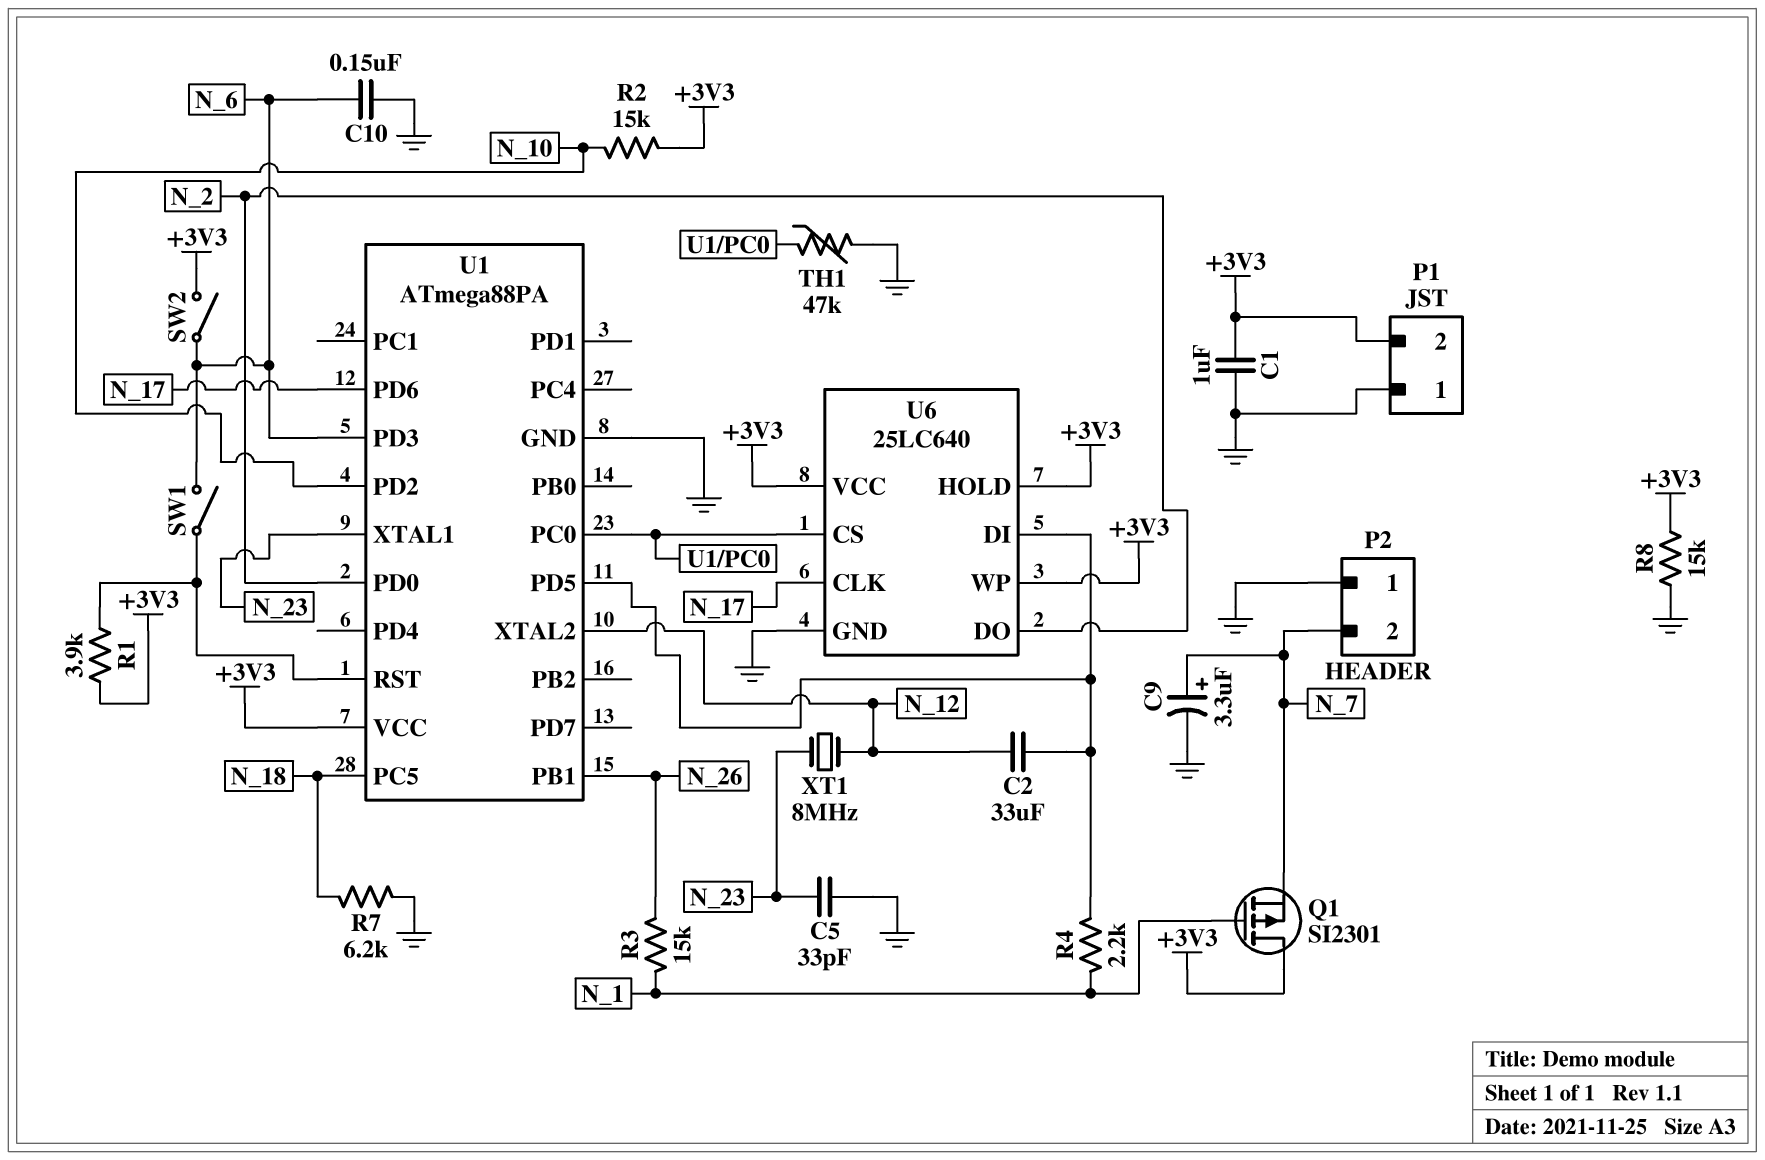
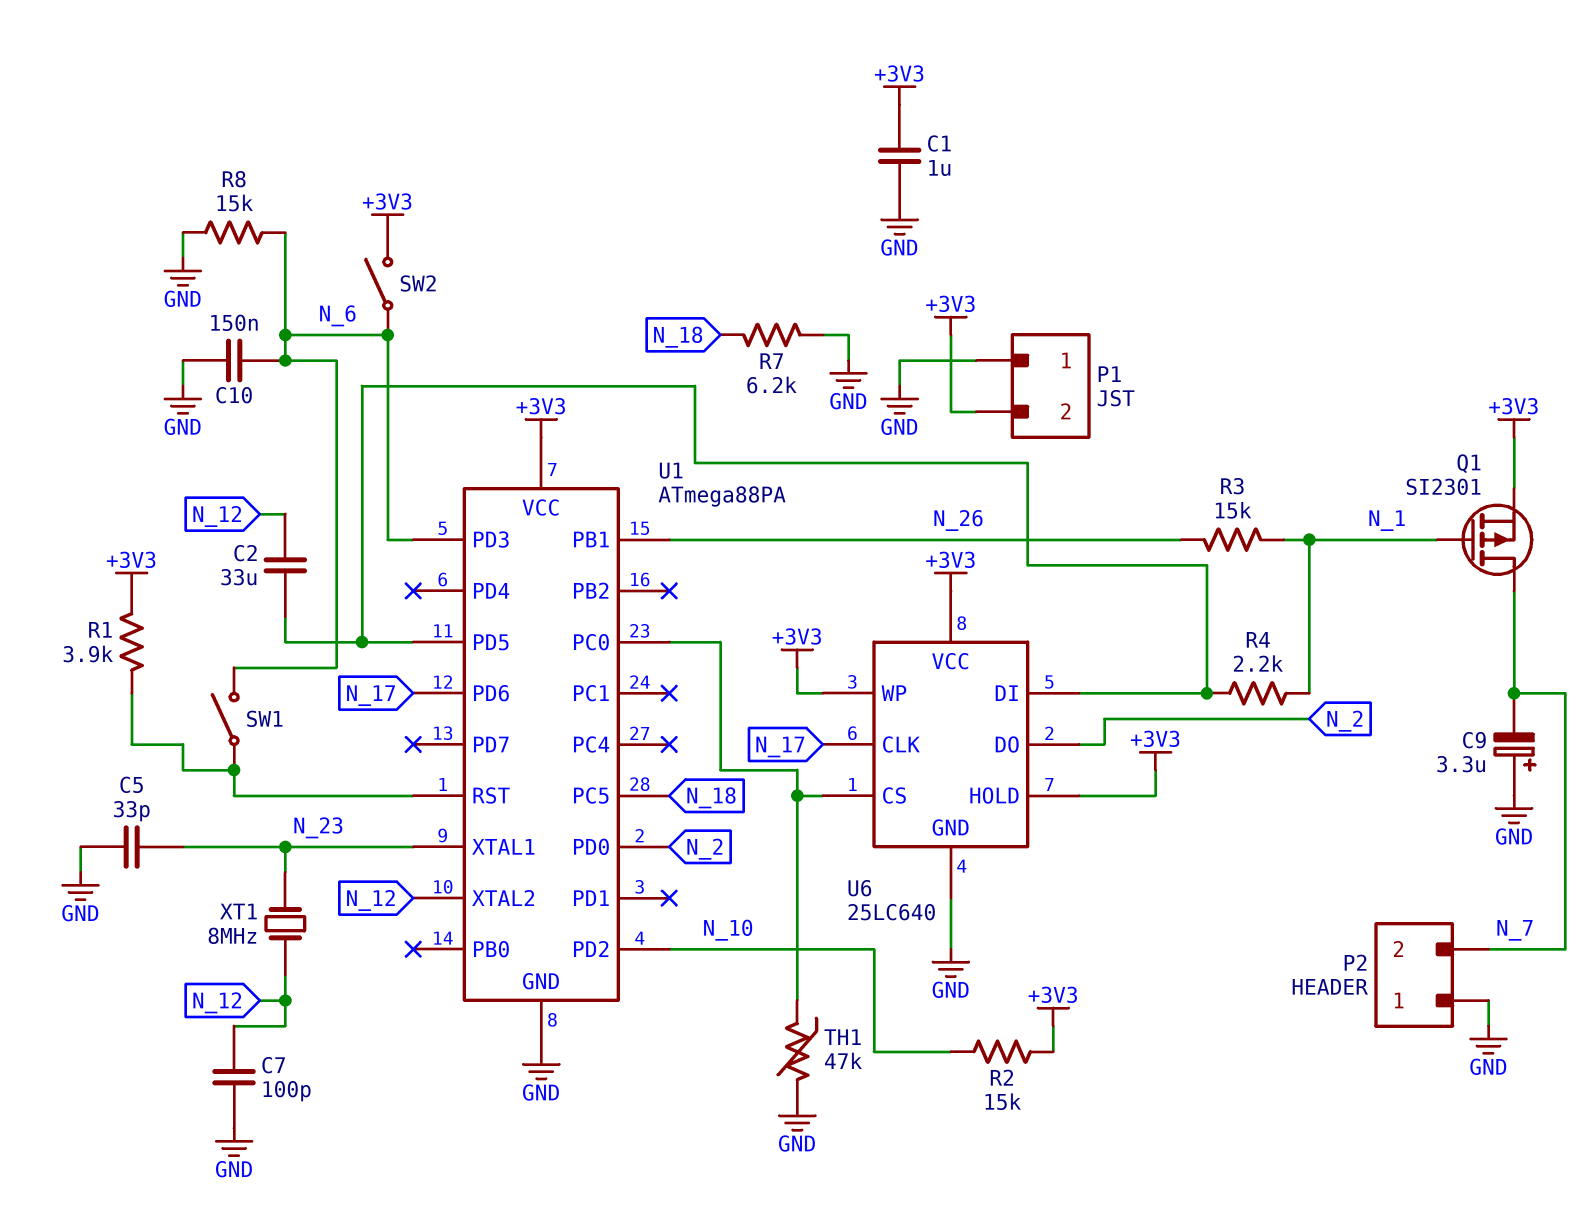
C7: none -> 100pF (GND, N_12)
C9: 3.3uF (plus N_7, minus GND) -> 3.3uF (plus GND, minus N_7)
Q1: PMOS SI2301 (G N_1, D +3V3, S N_7) -> PMOS SI2301 (G N_1, D N_7, S +3V3)
R8: 15k (+3V3, GND) -> 15k (GND, N_6)

